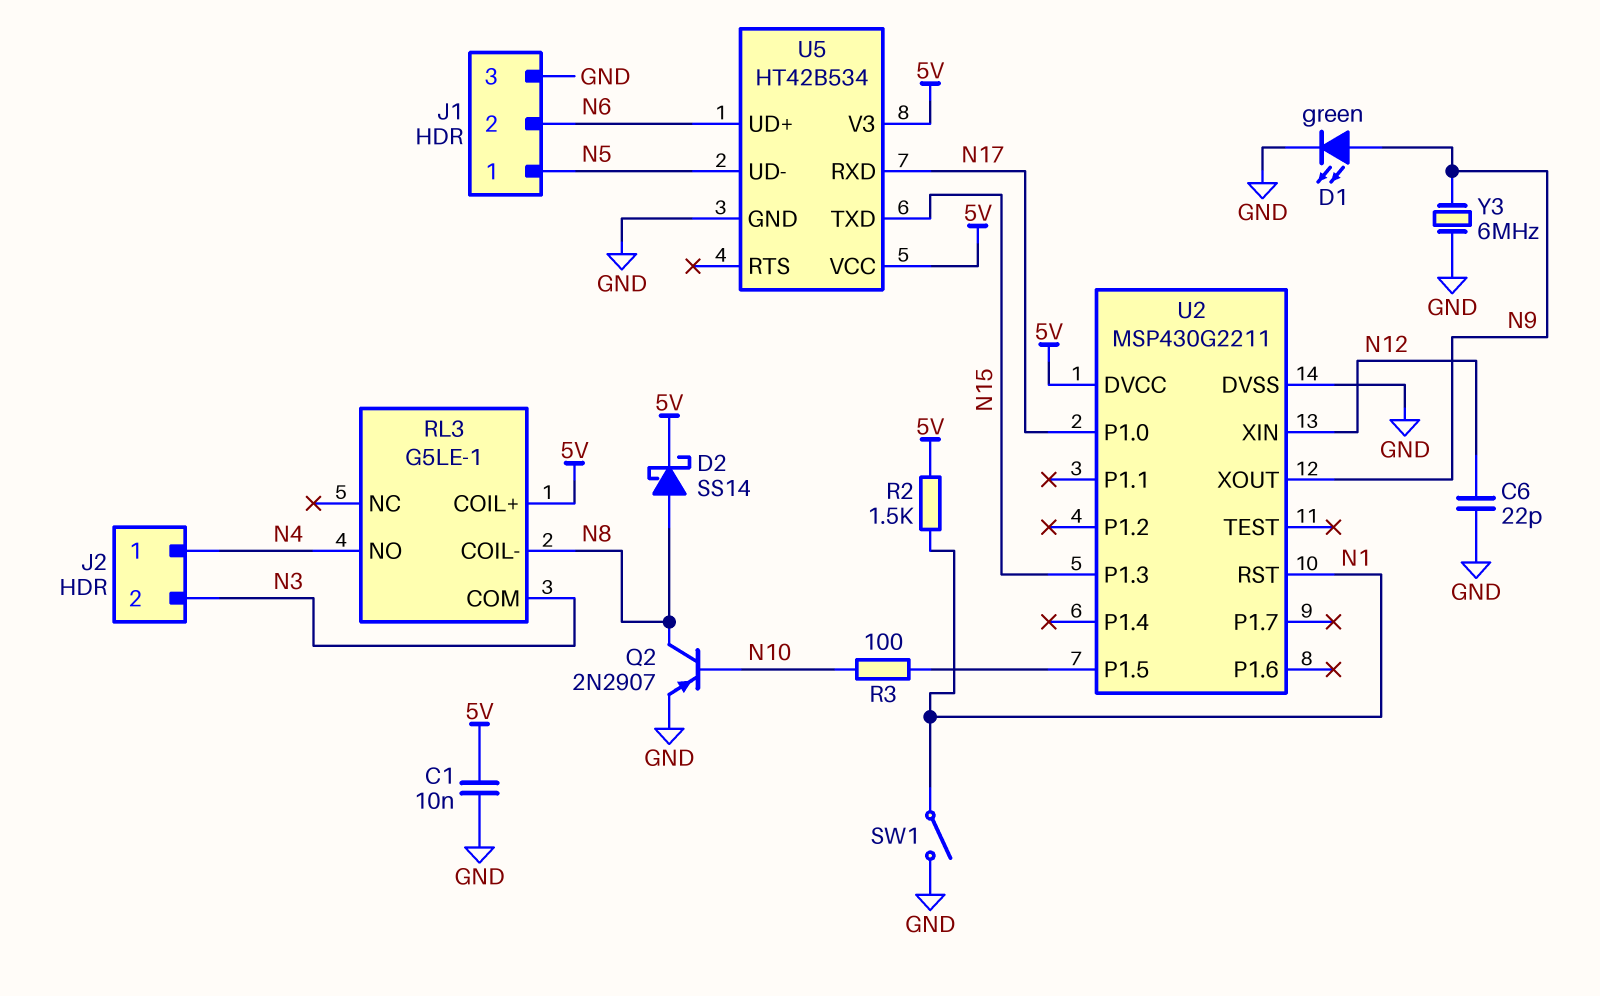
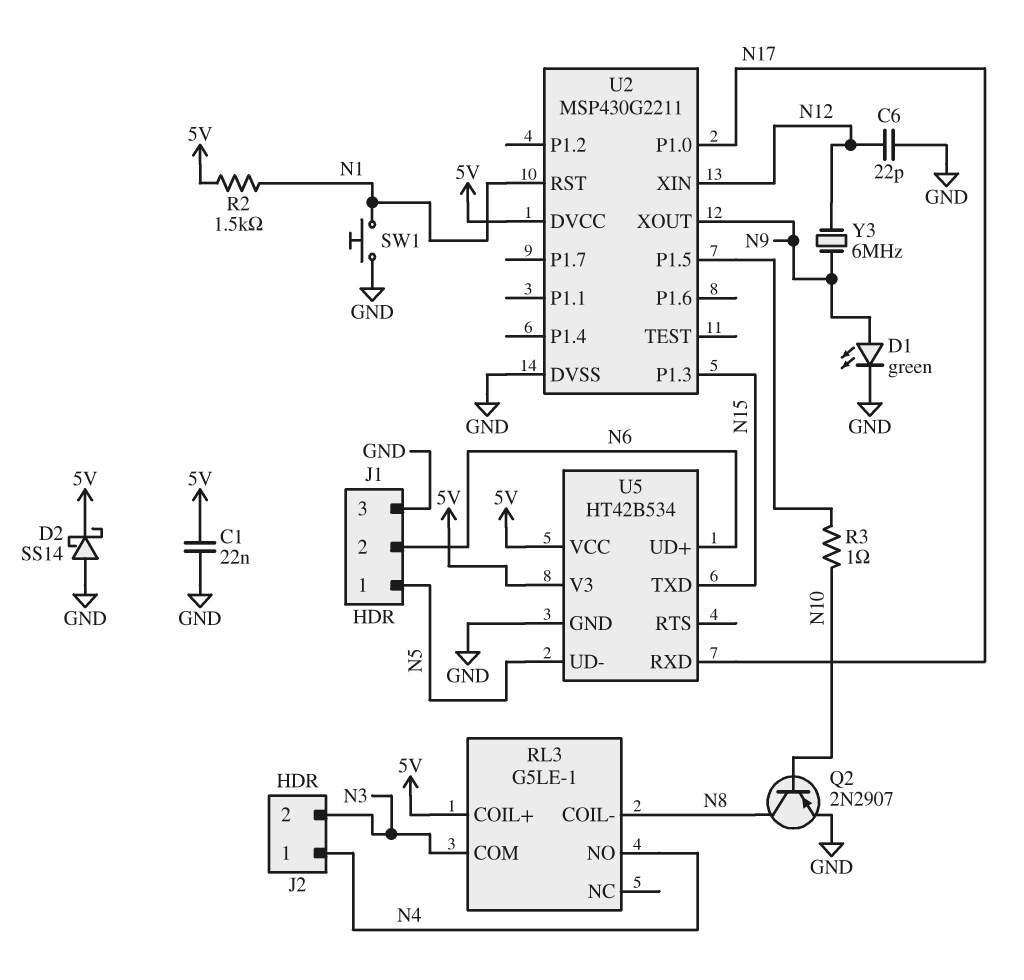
C1: 10nF (5V, GND) -> 22nF (5V, GND)
D2: schottky SS14 (A N8, K 5V) -> schottky SS14 (A GND, K 5V)
R3: 100 (N10, U2/P1.5) -> 1 (N10, U2/P1.5)
SW1: switch (GND, N1) -> button (GND, N1)
Y3: 6MHz (GND, N9) -> 6MHz (N9, N12)

